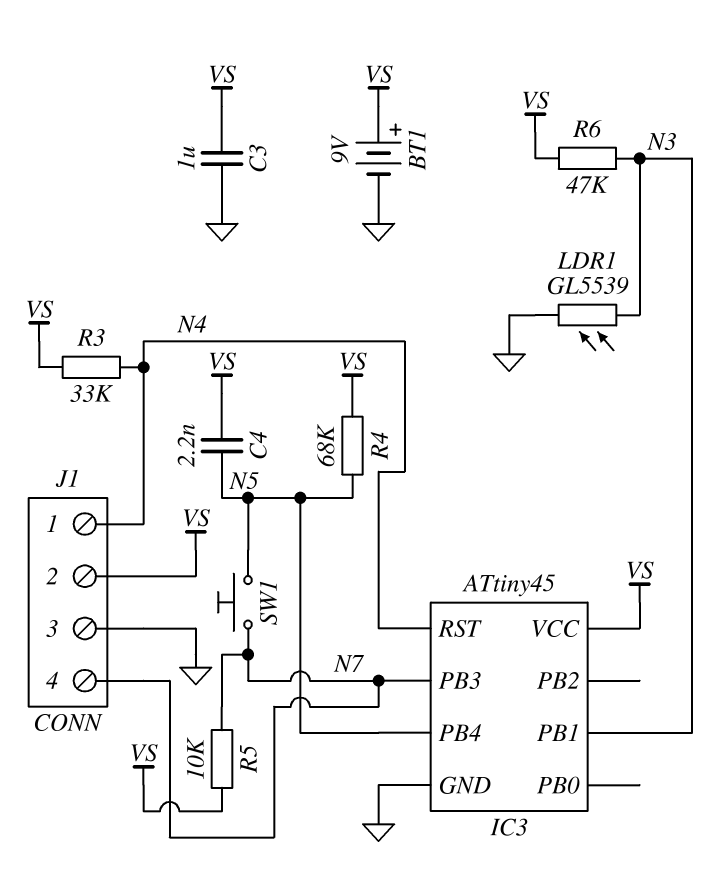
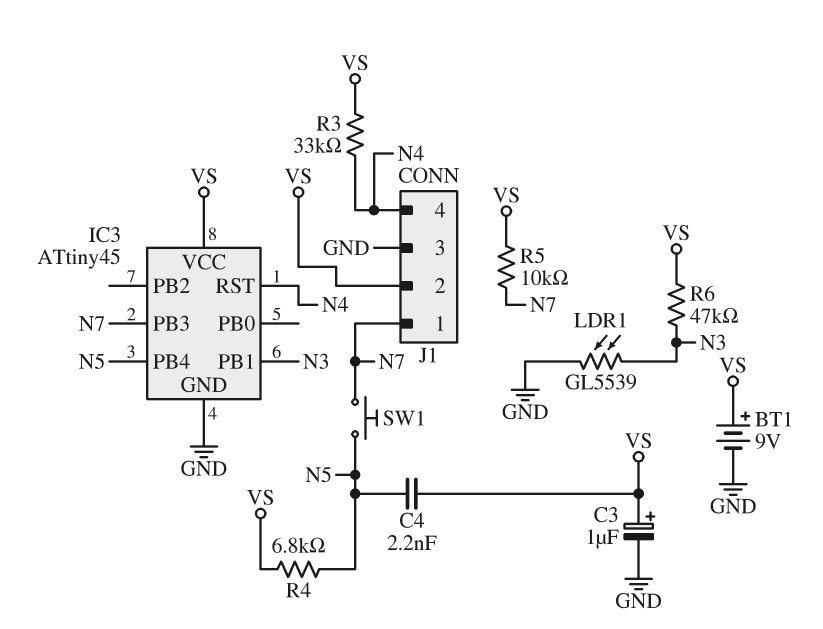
C3: 1uF (GND, VS) -> 1uF (plus VS, minus GND)
J1 pin 1: N4 -> N7
J1 pin 4: N7 -> N4
R4: 68k (N5, VS) -> 6.8k (N5, VS)

